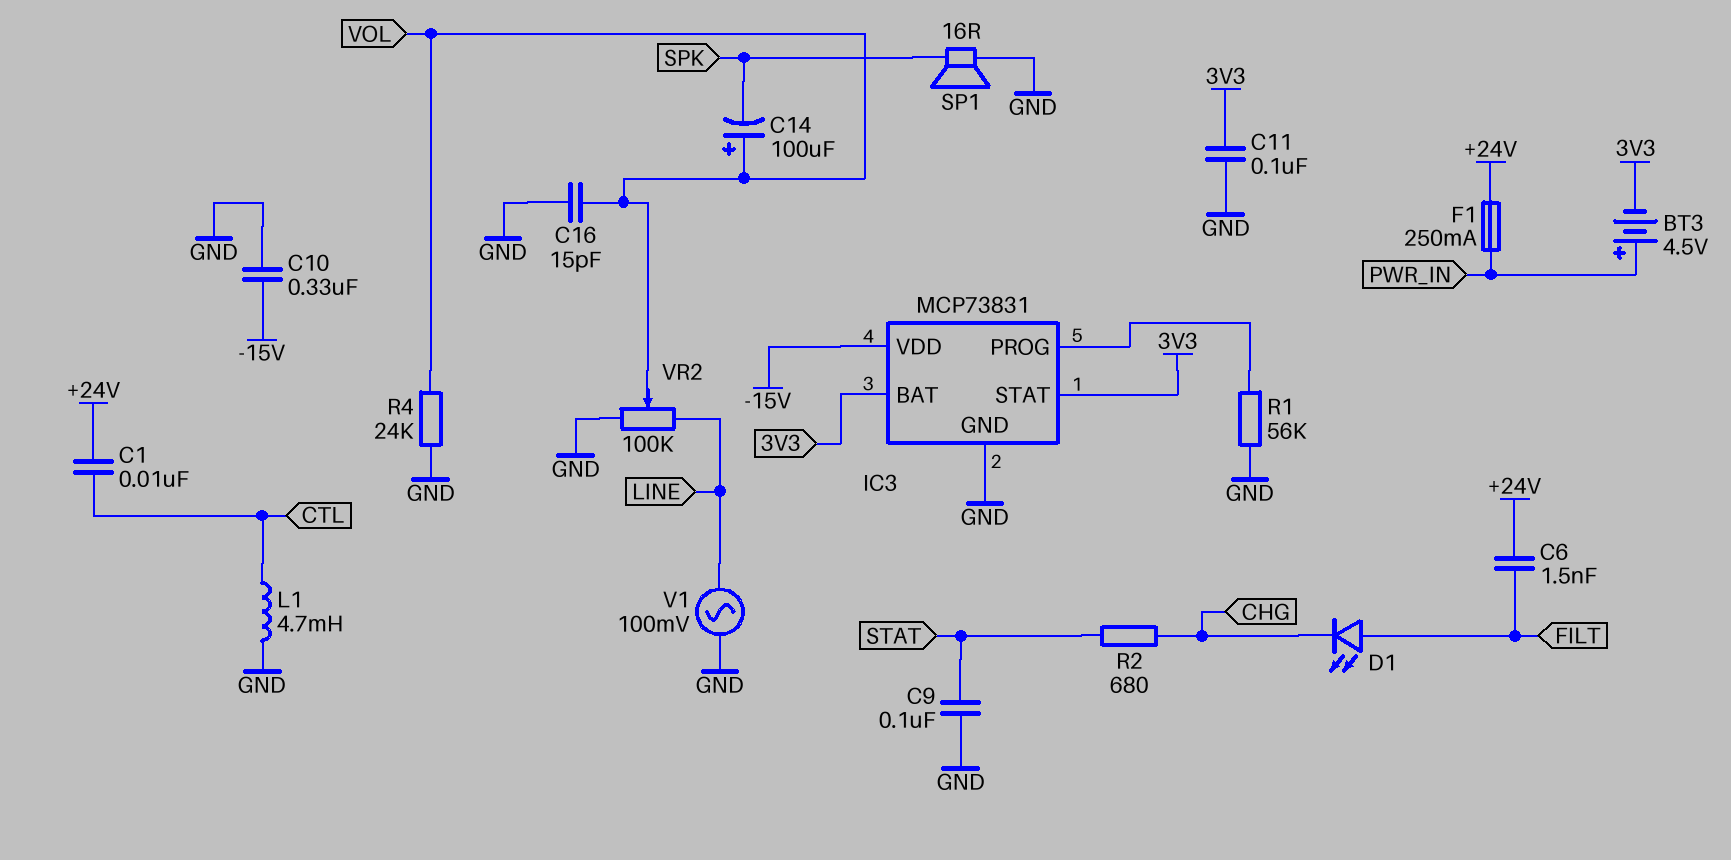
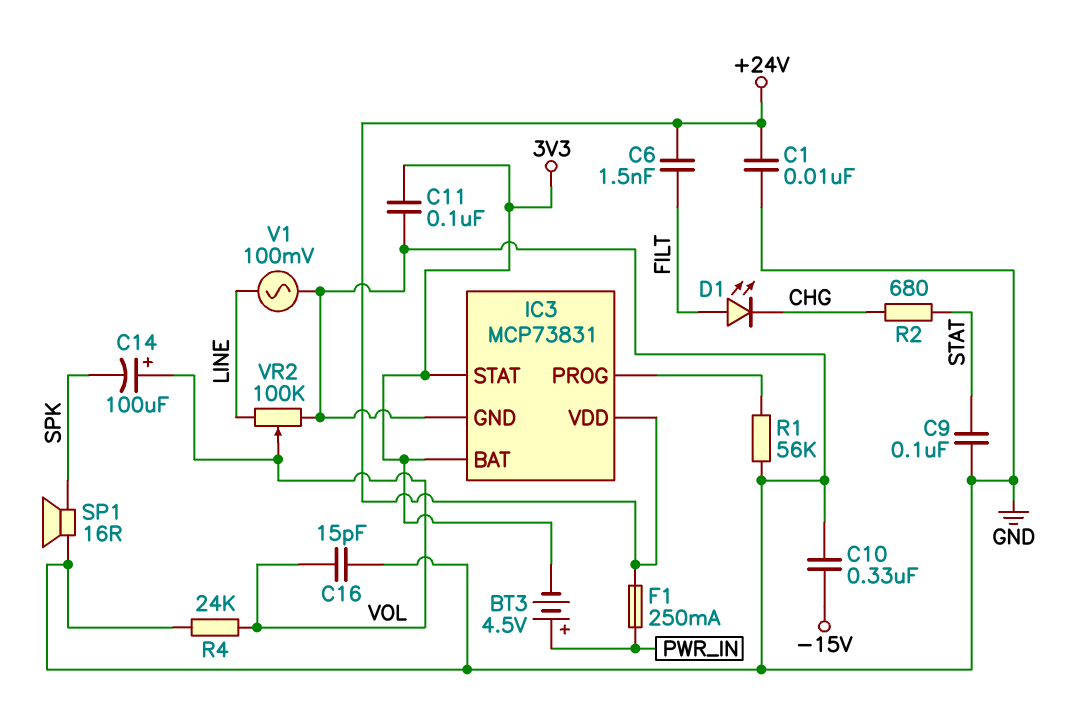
C1: 10nF (+24V, CTL) -> 10nF (+24V, GND)
IC3 pin VDD: -15V -> +24V
L1: 4.7mH (CTL, GND) -> none

